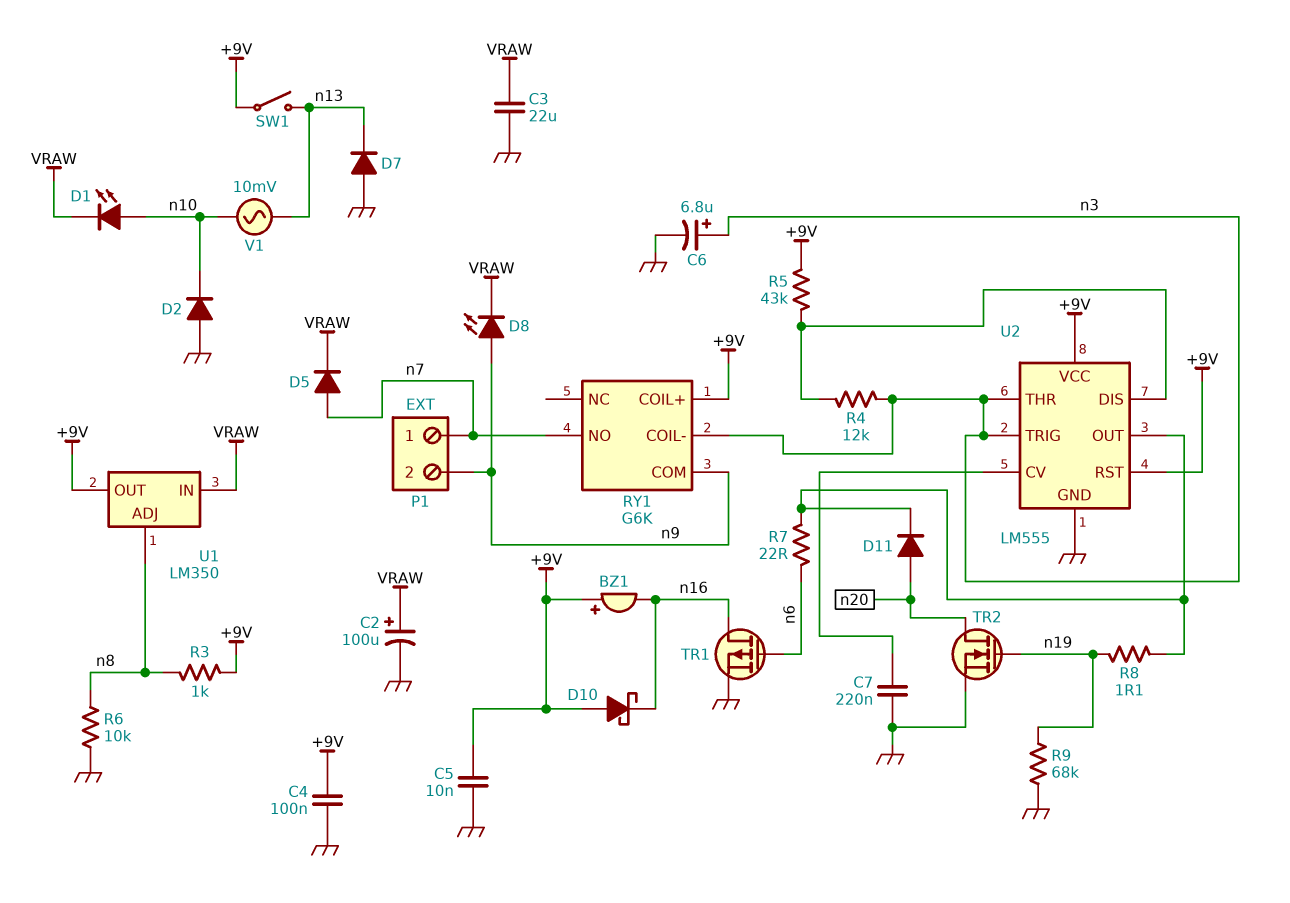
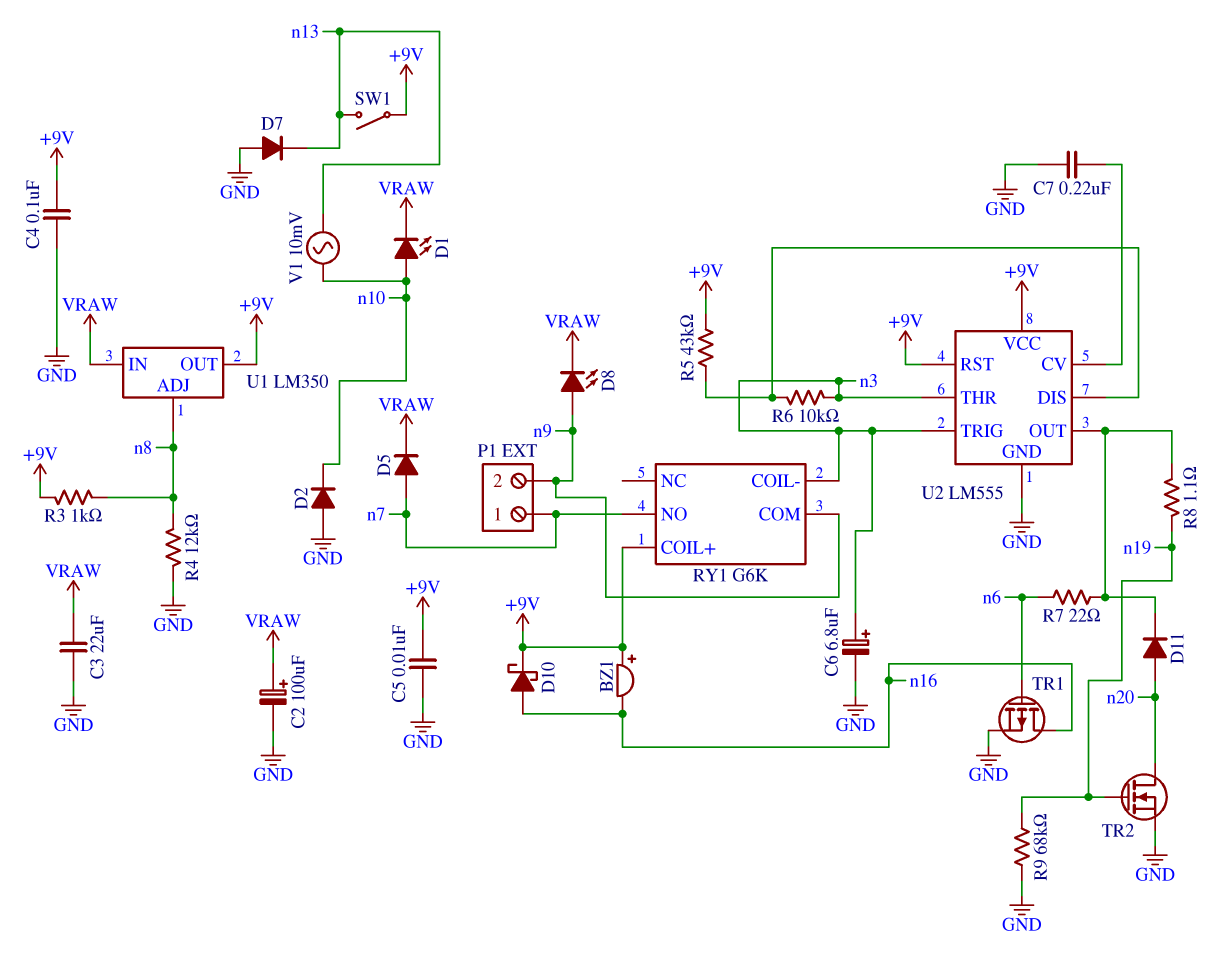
D10: schottky (A +9V, K n16) -> schottky (A n16, K +9V)
R4: 12k (U2/DIS, n3) -> 12k (GND, n8)
R6: 10k (GND, n8) -> 10k (U2/DIS, n3)

